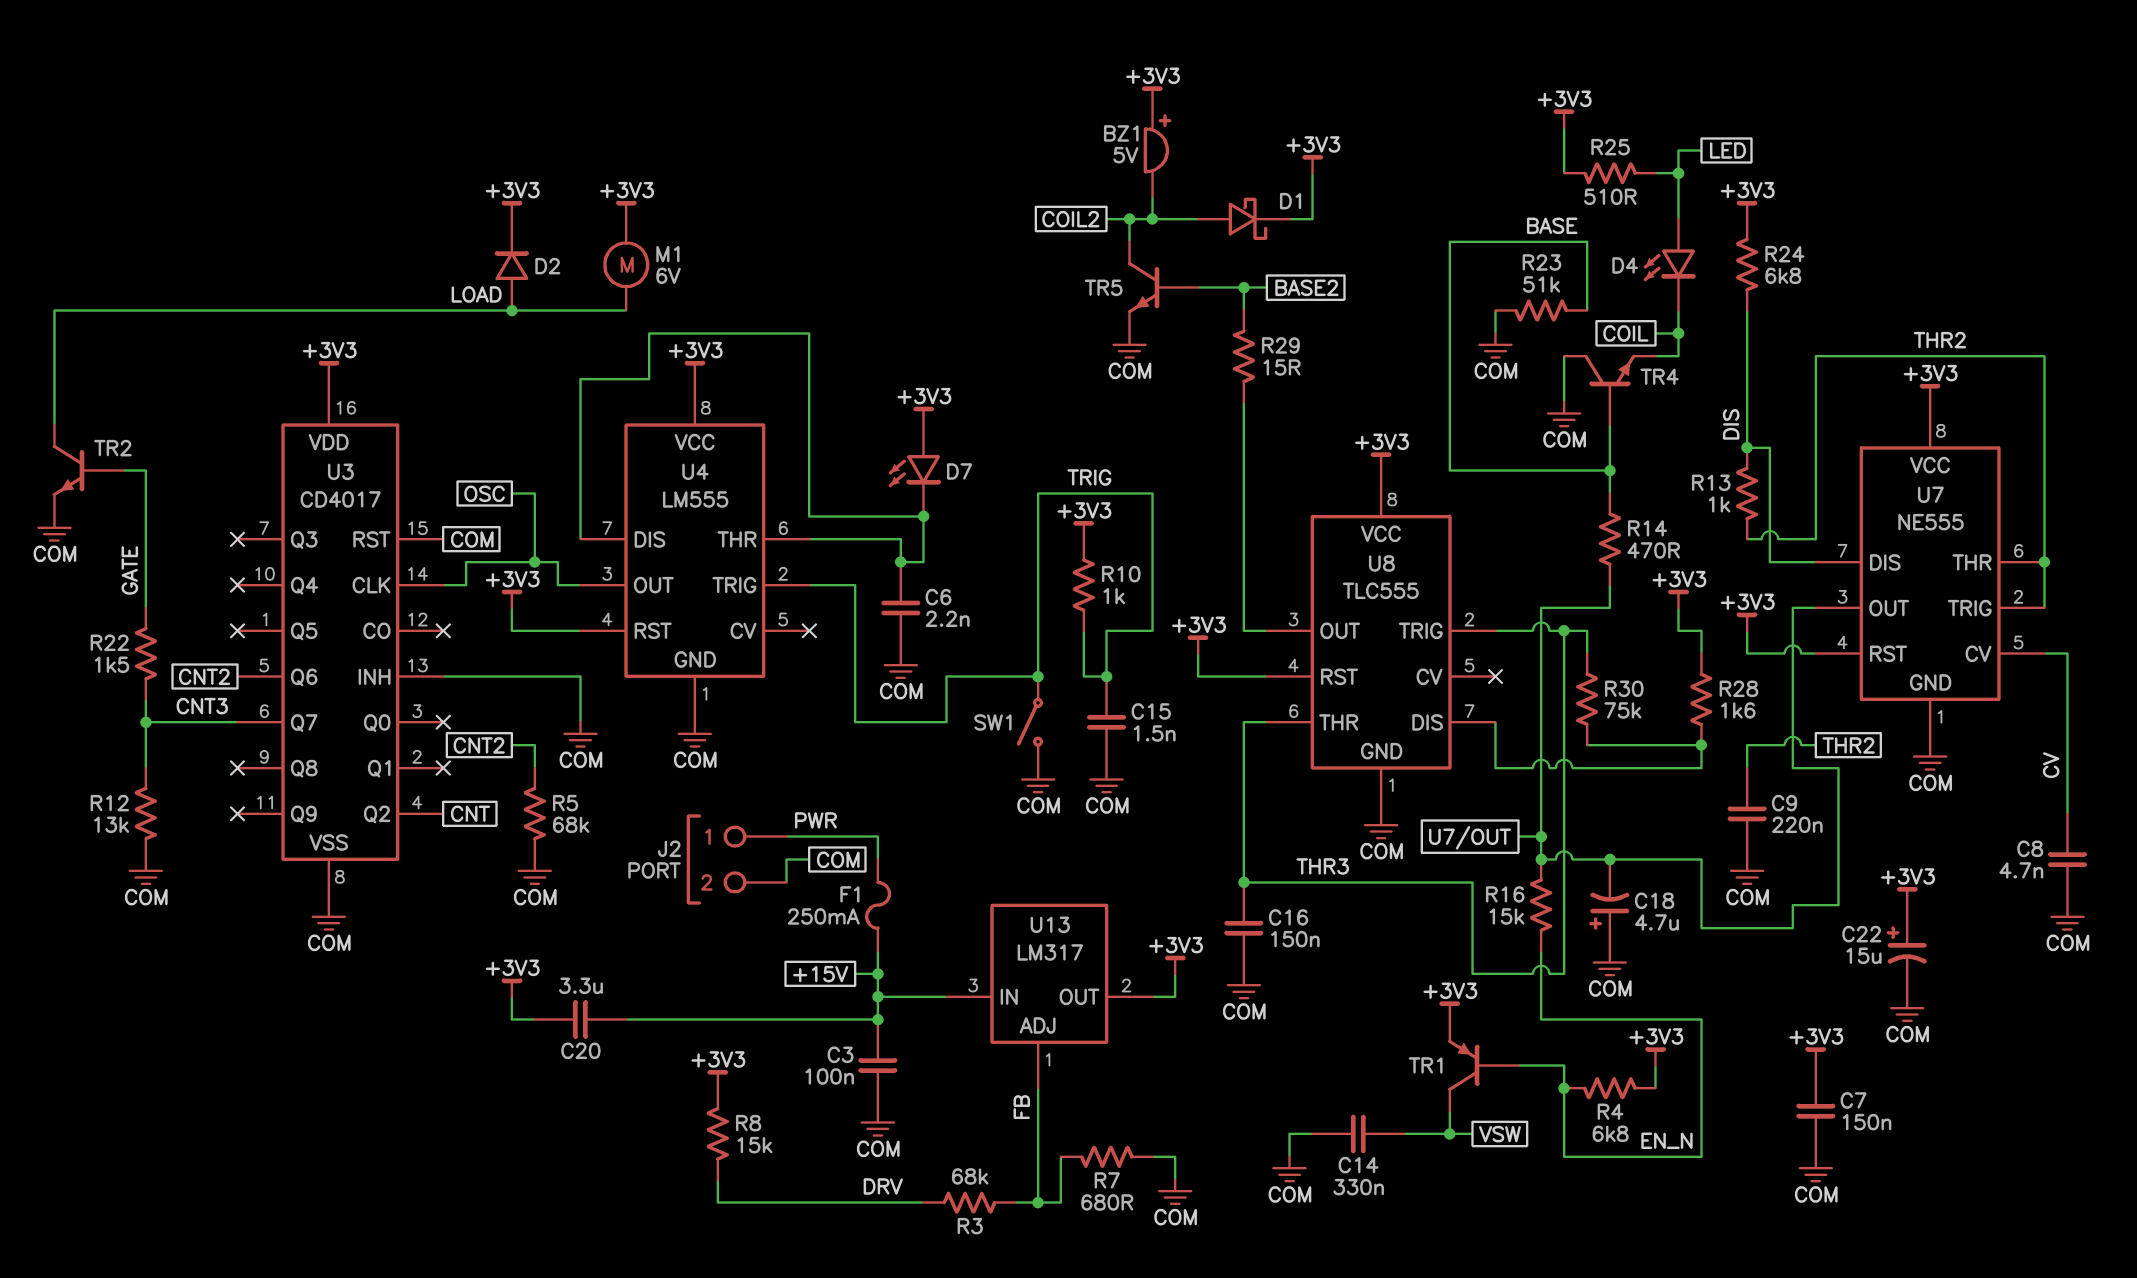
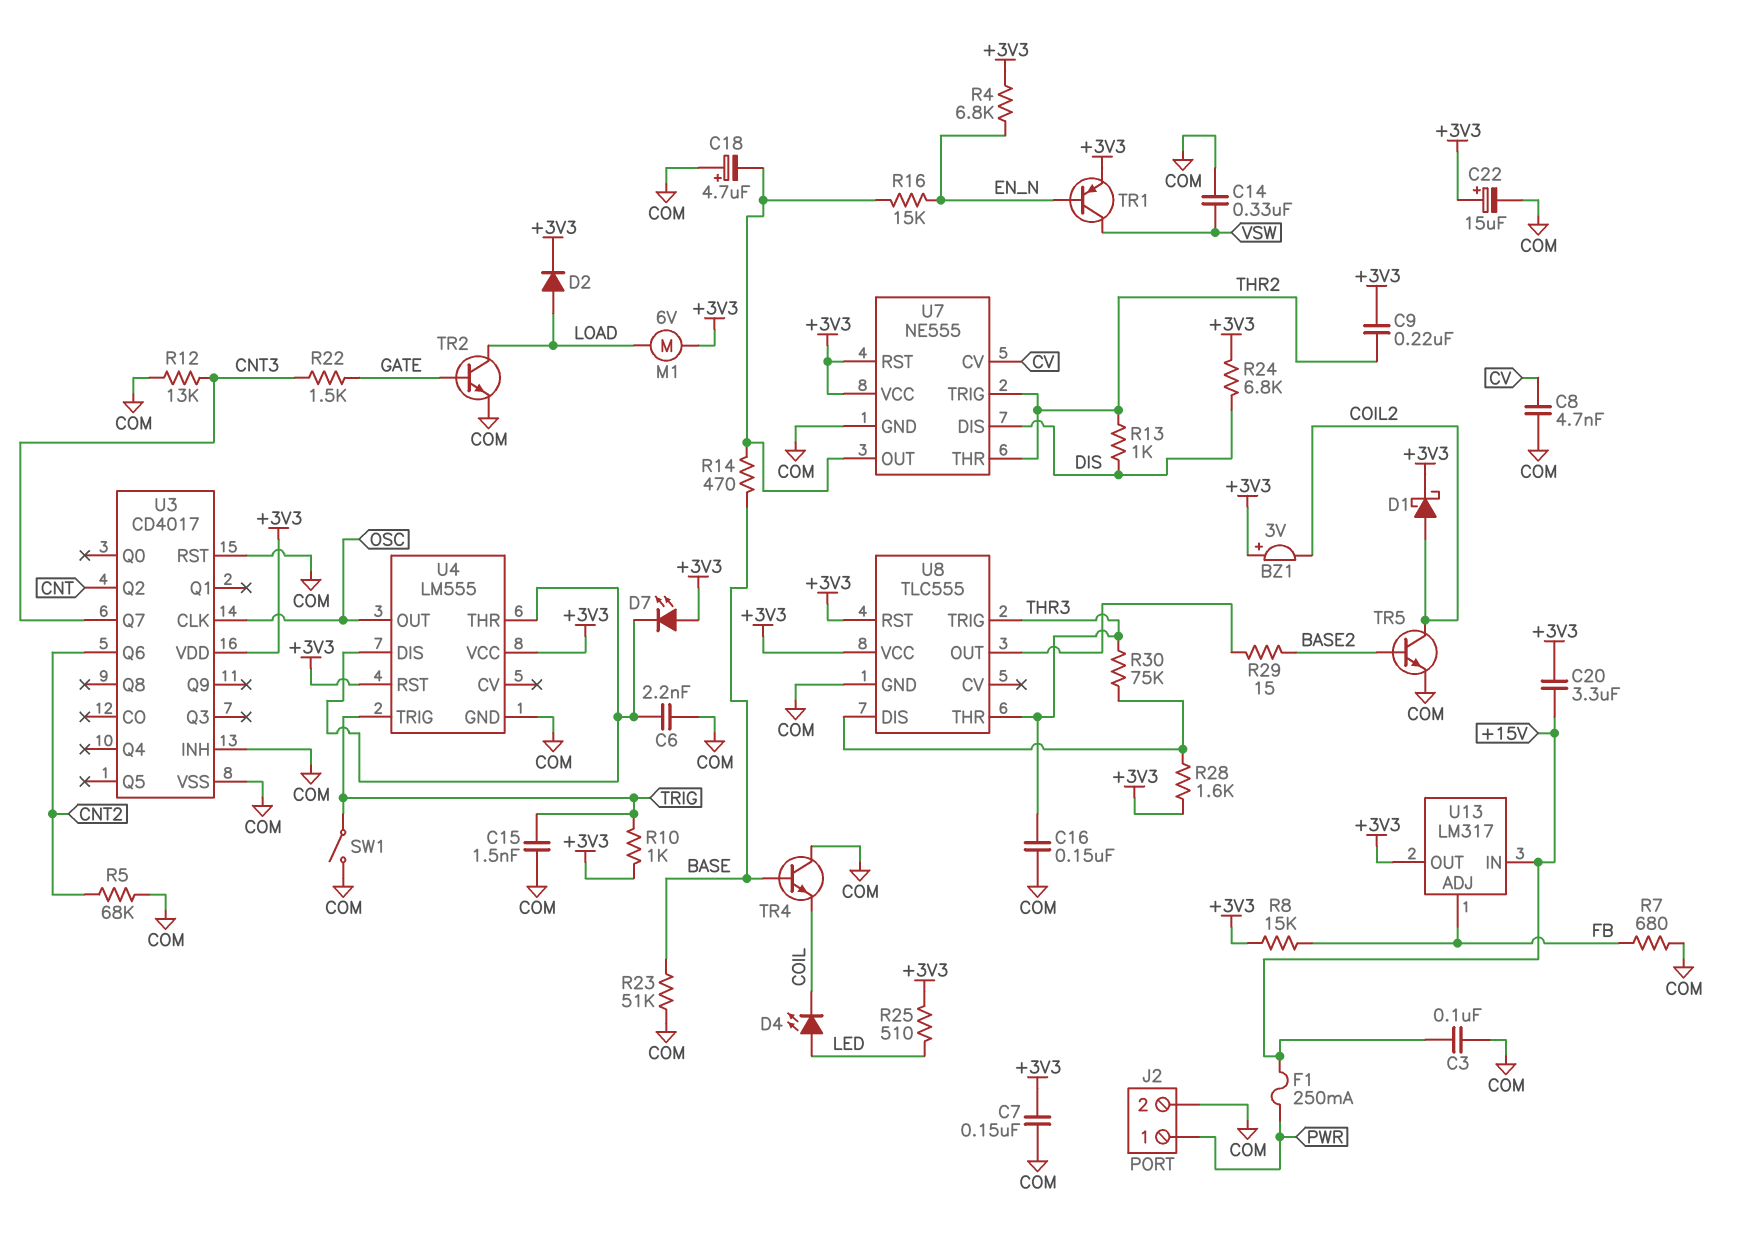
BZ1: buzzer 5V (plus +3V3, minus COIL2) -> buzzer 3V (plus +3V3, minus COIL2)
C9: 220nF (COM, THR2) -> 220nF (+3V3, THR2)
R3: 68k (DRV, FB) -> none
R8: 15k (+3V3, DRV) -> 15k (+3V3, FB)

